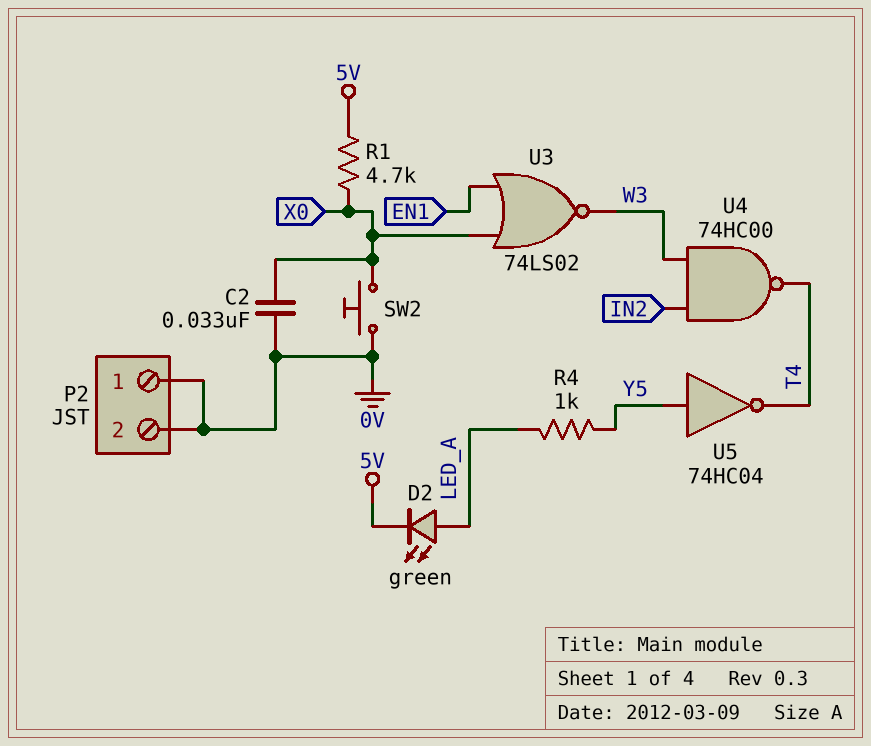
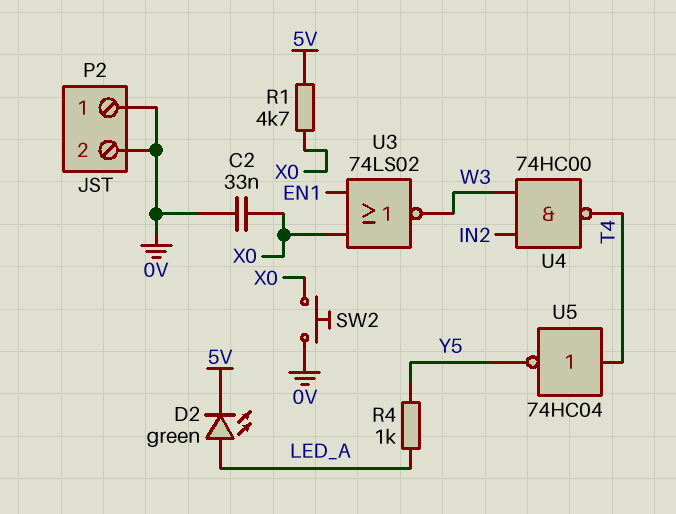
U5: NOT 74HC04 (in Y5, out T4) -> NOT 74HC04 (in T4, out Y5)

